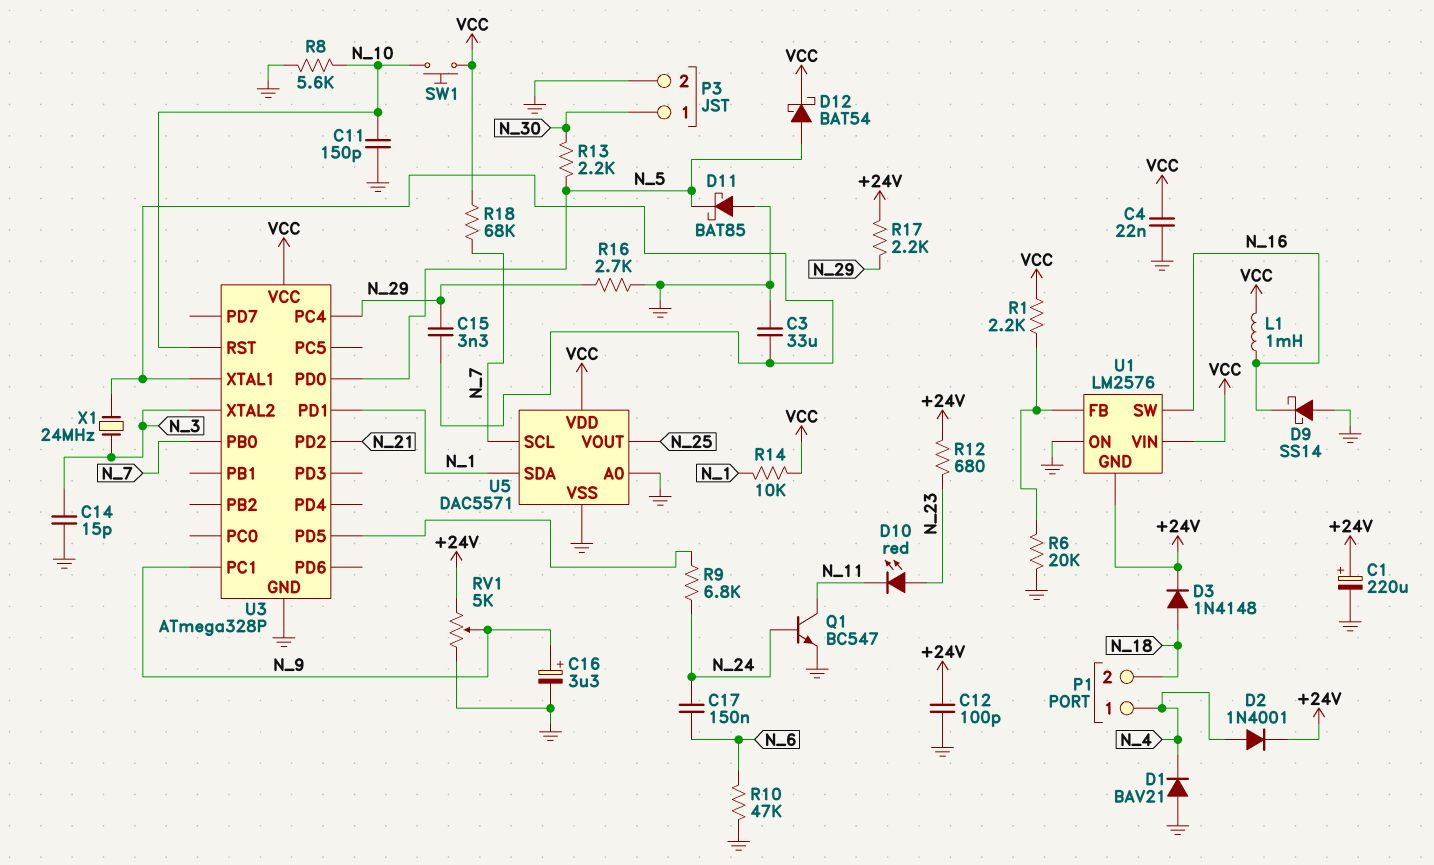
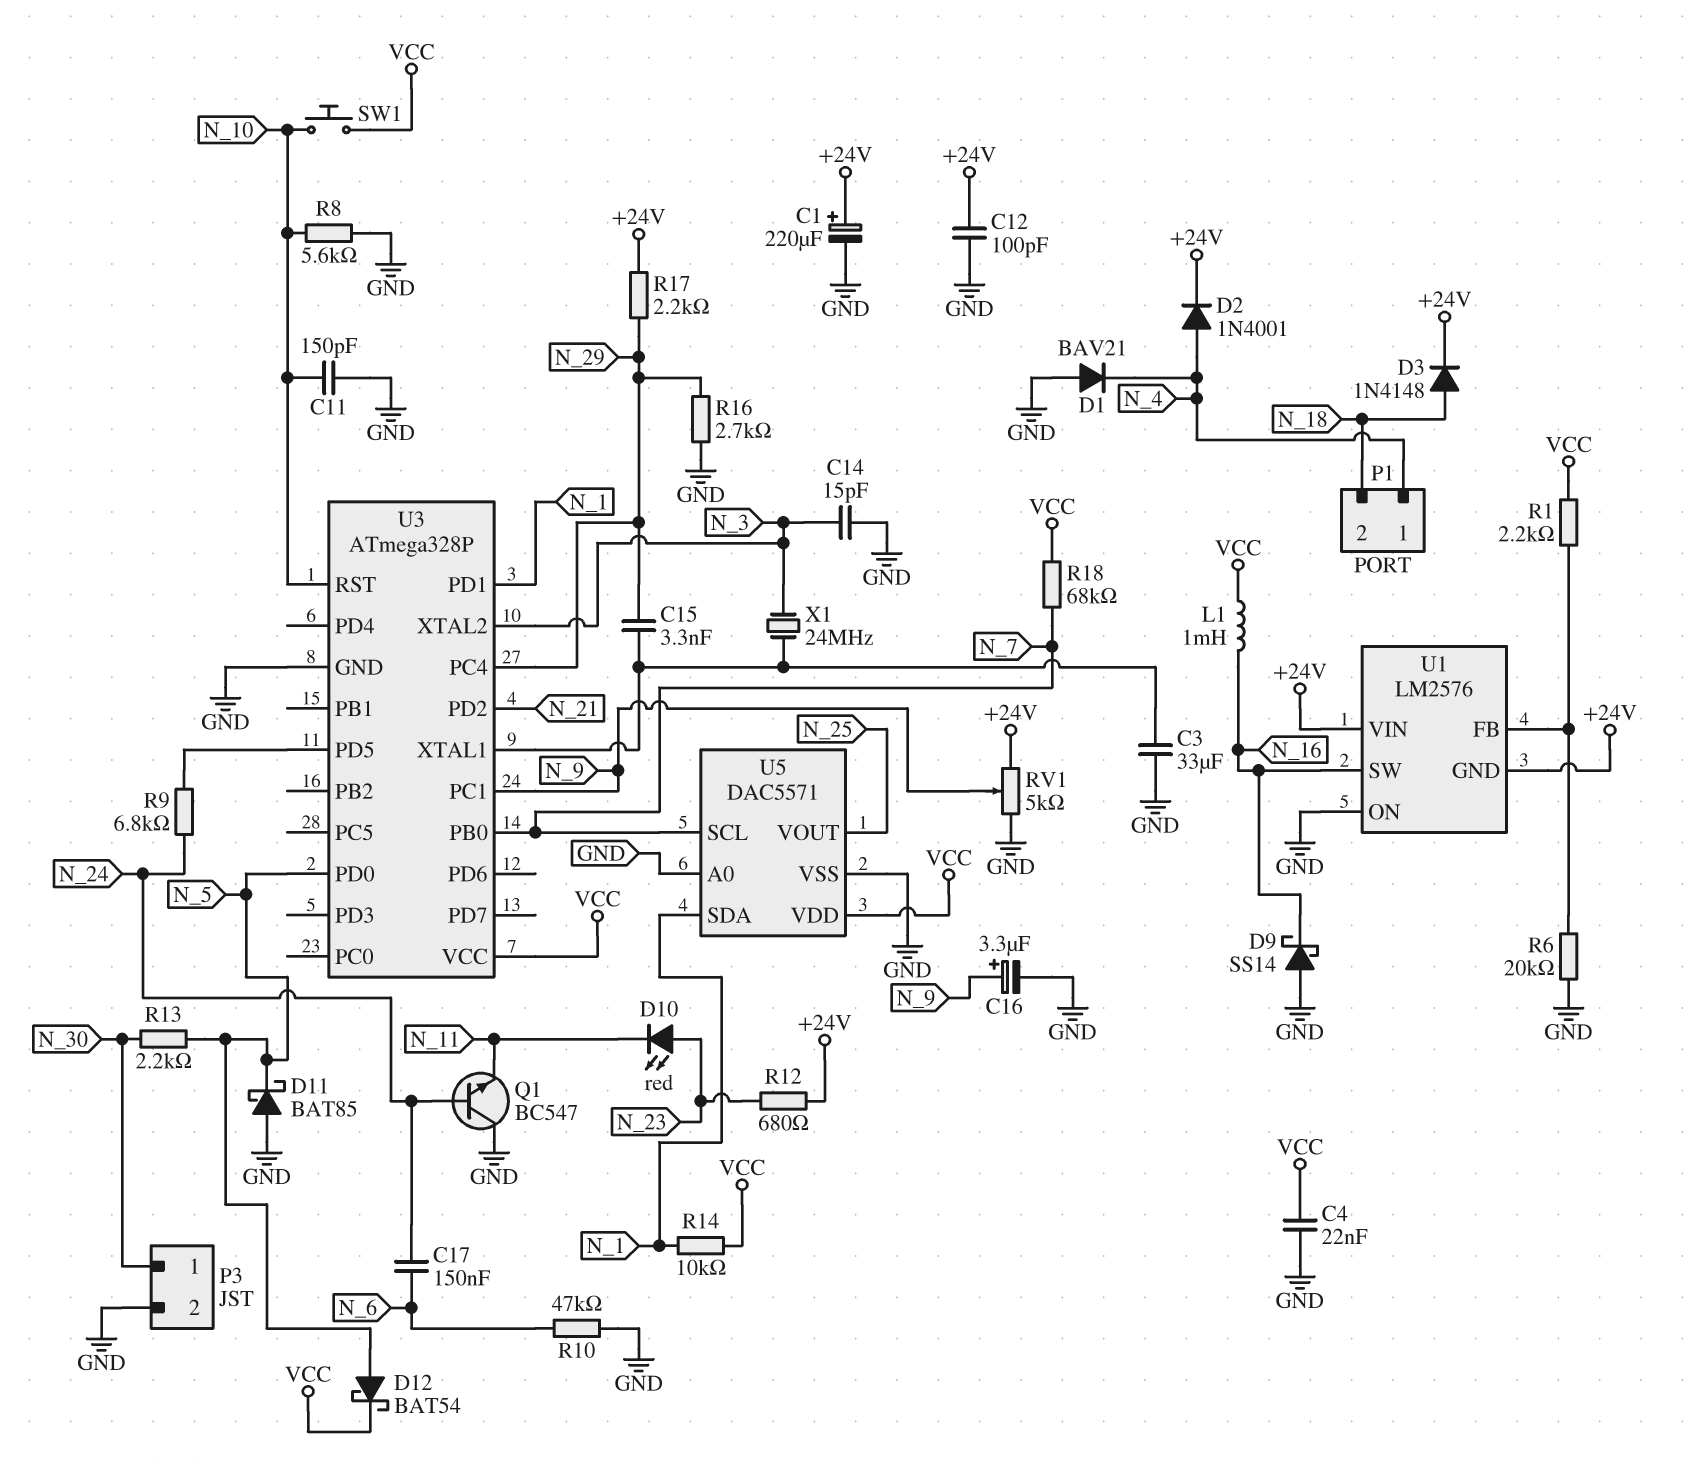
Q1: NPN BC547 (B N_24, C N_11, E GND) -> NPN BC547 (B N_24, C GND, E N_11)
U1 pin VIN: VCC -> +24V

